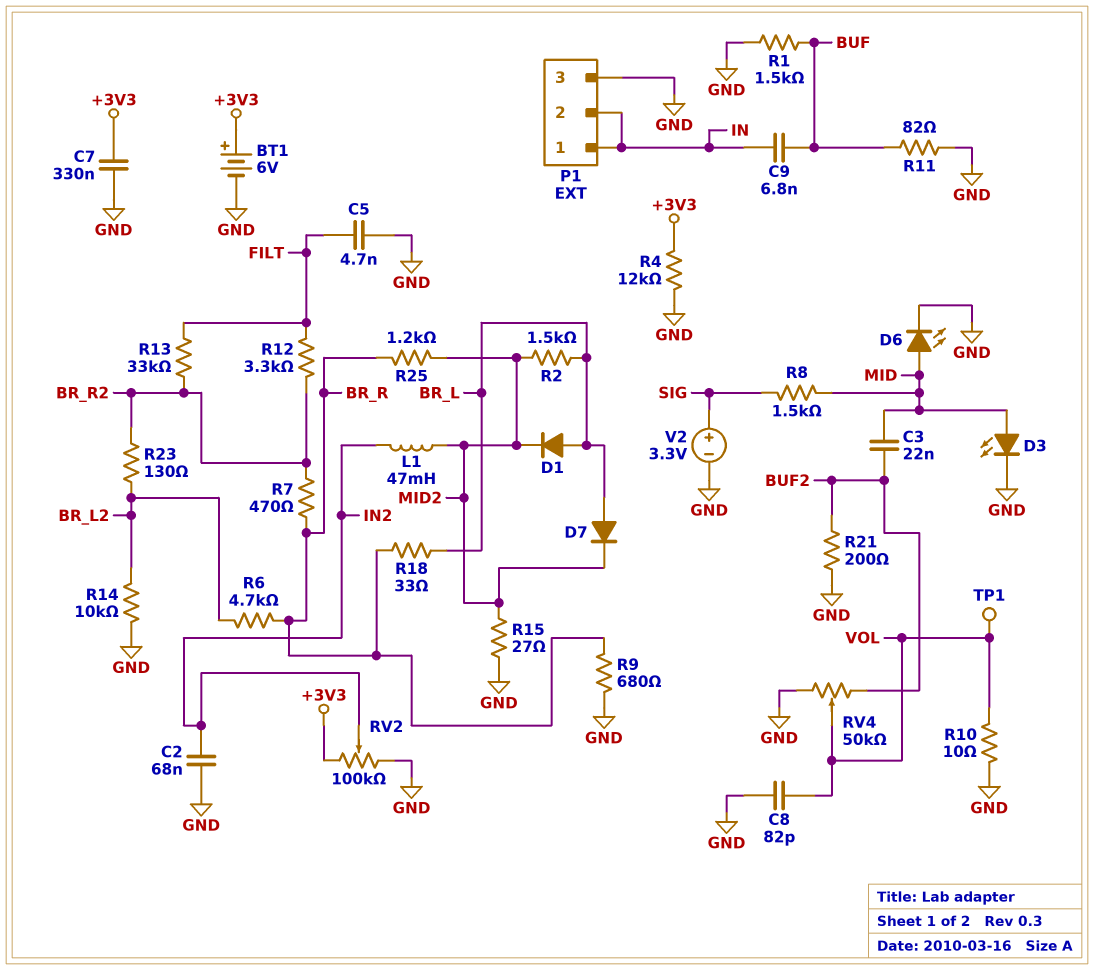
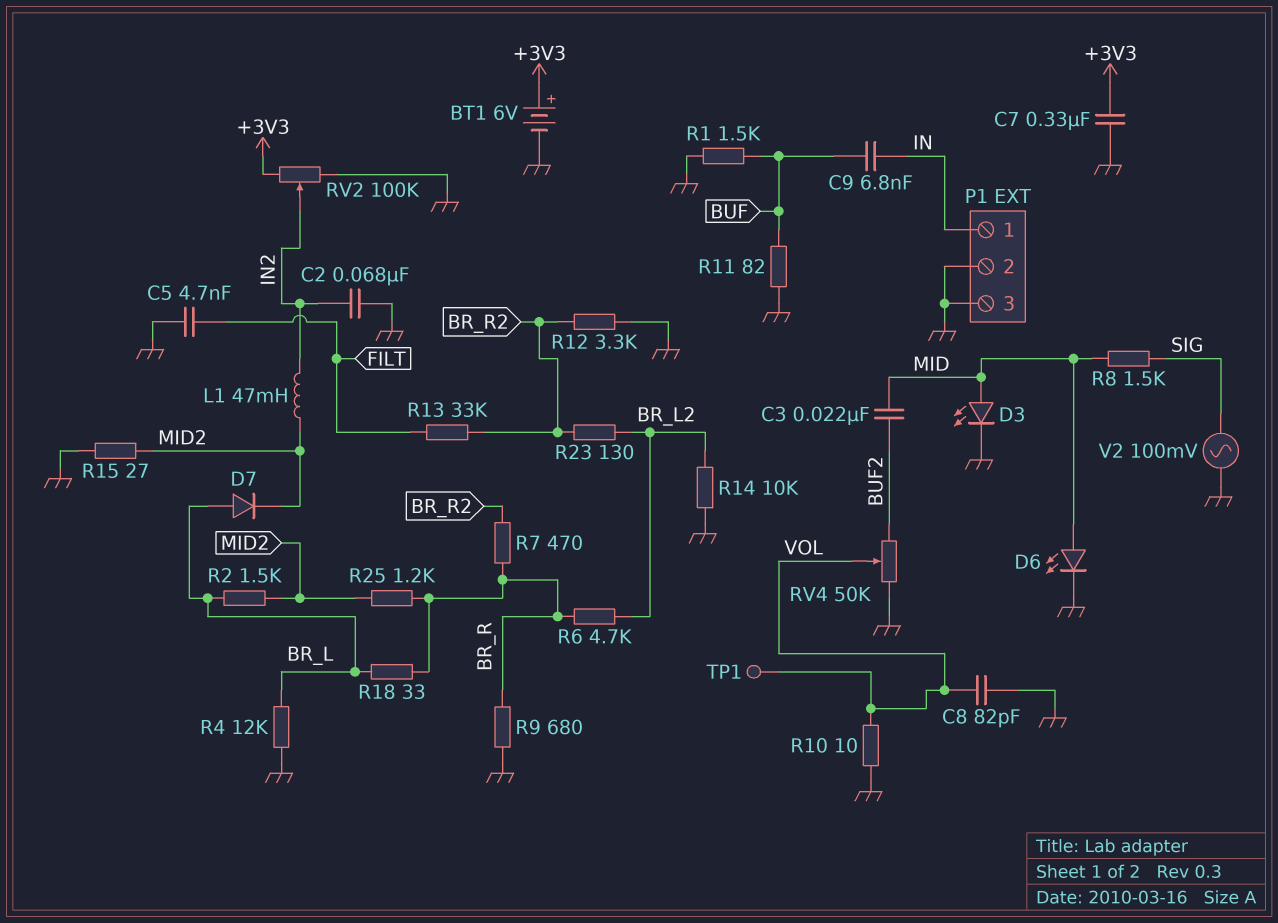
D1: diode (A BR_L, K MID2) -> none
P1 pin 2: IN -> GND
R4: 12k (+3V3, GND) -> 12k (BR_L, GND)
R12: 3.3k (BR_R2, FILT) -> 3.3k (BR_R2, GND)
R21: 200 (BUF2, GND) -> none
V2: 3.3V (plus SIG, minus GND) -> AC 100mV (GND, SIG)

